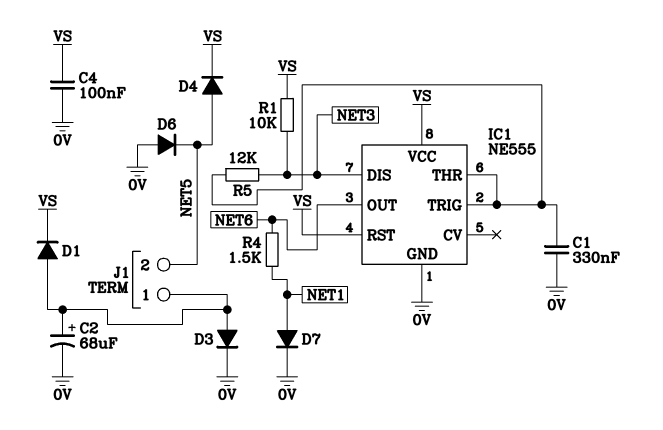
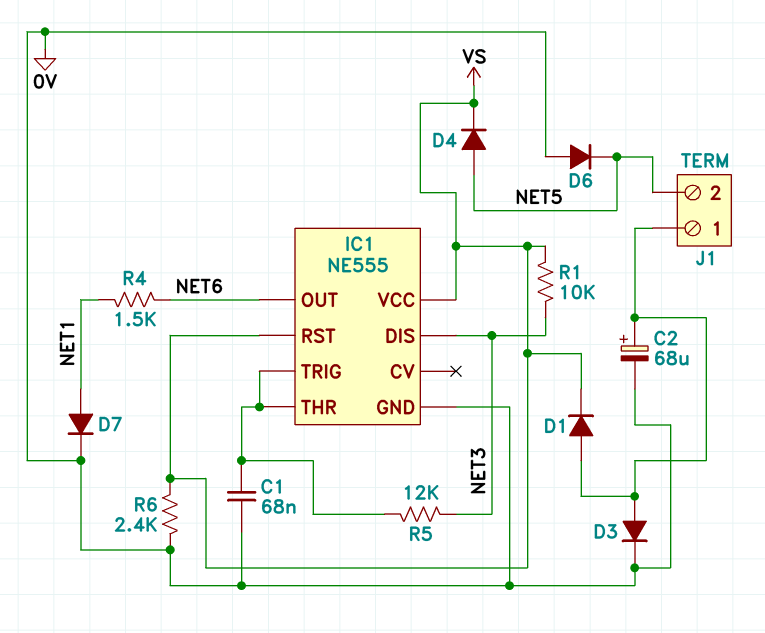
C1: 330nF (0V, IC1/THR) -> 68nF (0V, IC1/THR)
C4: 100nF (0V, VS) -> none
R6: none -> 2.4k (0V, VS)

